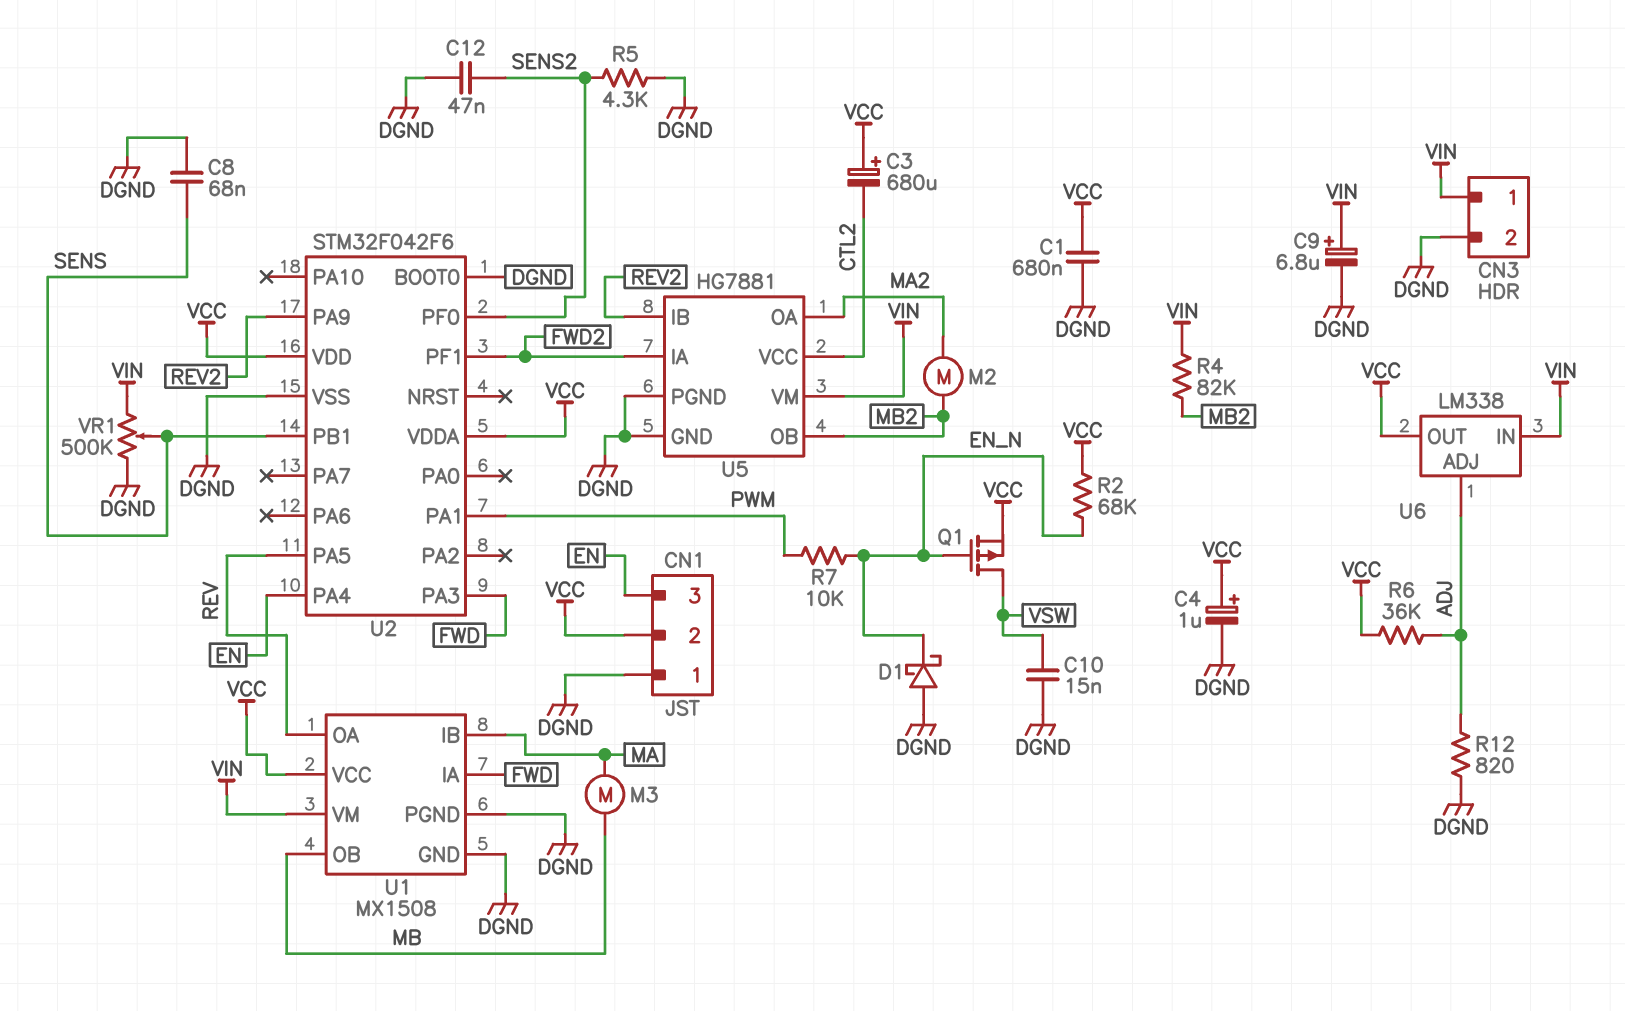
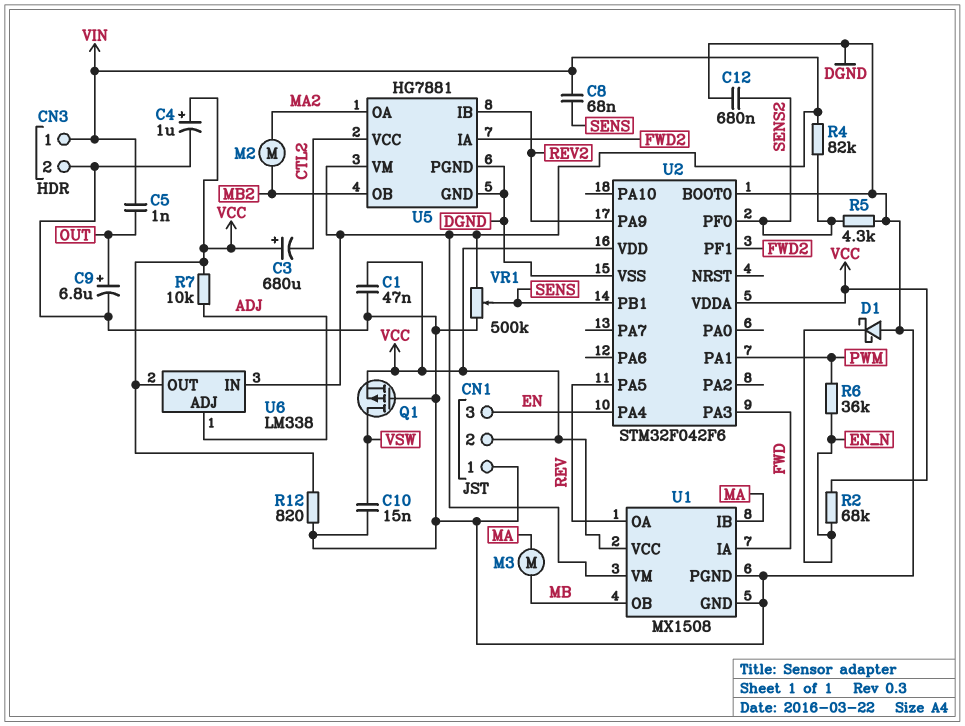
C1: 680nF (DGND, VCC) -> 47nF (DGND, VCC)
C5: none -> 1nF (OUT, VIN)
C8: 68nF (DGND, SENS) -> 68nF (SENS, VIN)
C9: 6.8uF (plus VIN, minus DGND) -> 6.8uF (plus OUT, minus DGND)
C12: 47nF (DGND, SENS2) -> 680nF (DGND, SENS2)
Q1: PMOS (G EN_N, D VSW, S VCC) -> PMOS (G DGND, D VSW, S VCC)
R4: 82k (MB2, VIN) -> 82k (SENS2, VIN)
R6: 36k (ADJ, VCC) -> 36k (EN_N, PWM)
R7: 10k (EN_N, PWM) -> 10k (ADJ, VCC)
R12: 820 (ADJ, DGND) -> 820 (DGND, VCC)

